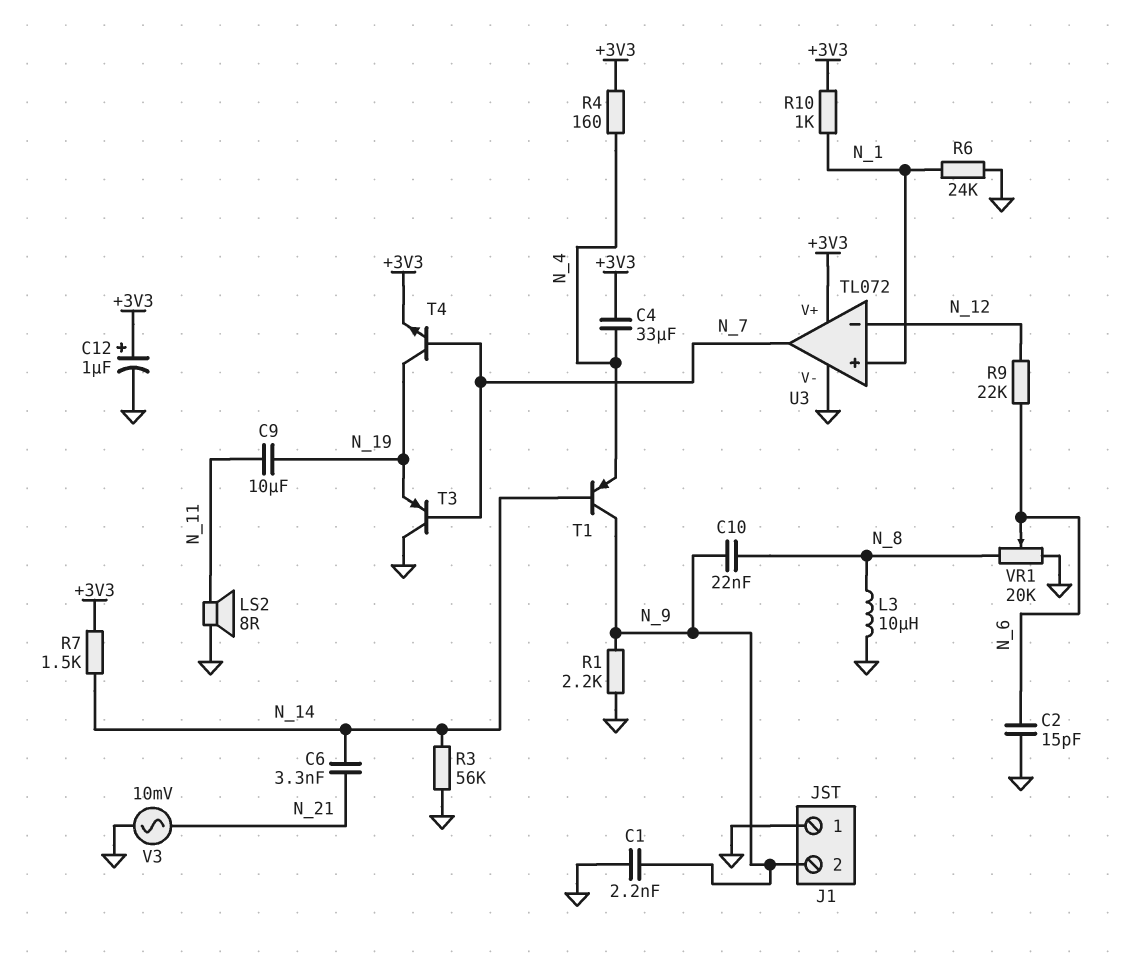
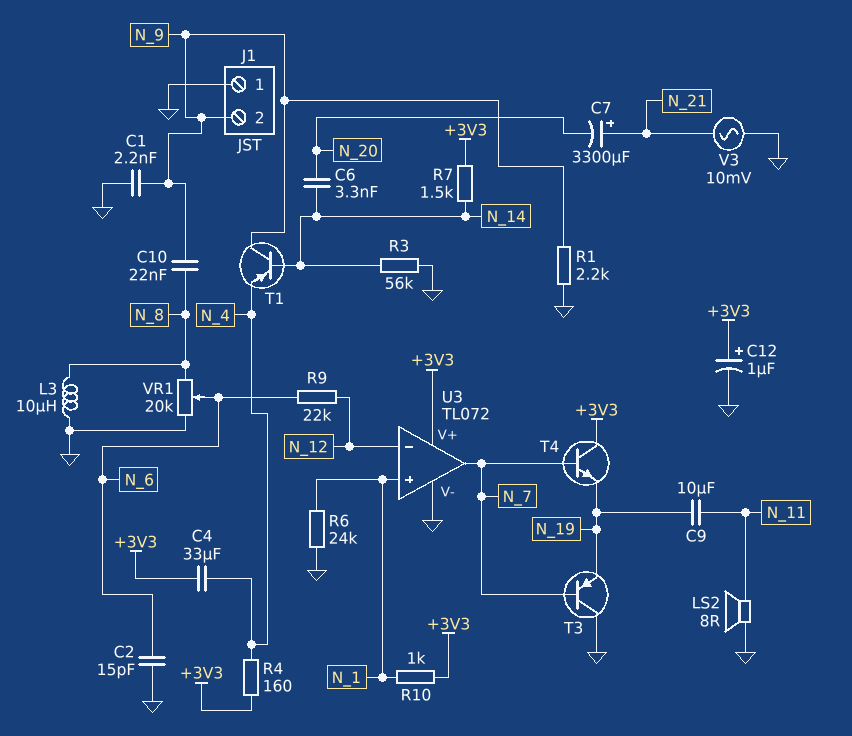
C6: 3.3nF (N_14, N_21) -> 3.3nF (N_14, N_20)
C7: none -> 3300uF (plus N_21, minus N_20)
T4: NPN (B N_7, C N_19, E +3V3) -> NPN (B N_7, C +3V3, E N_19)

